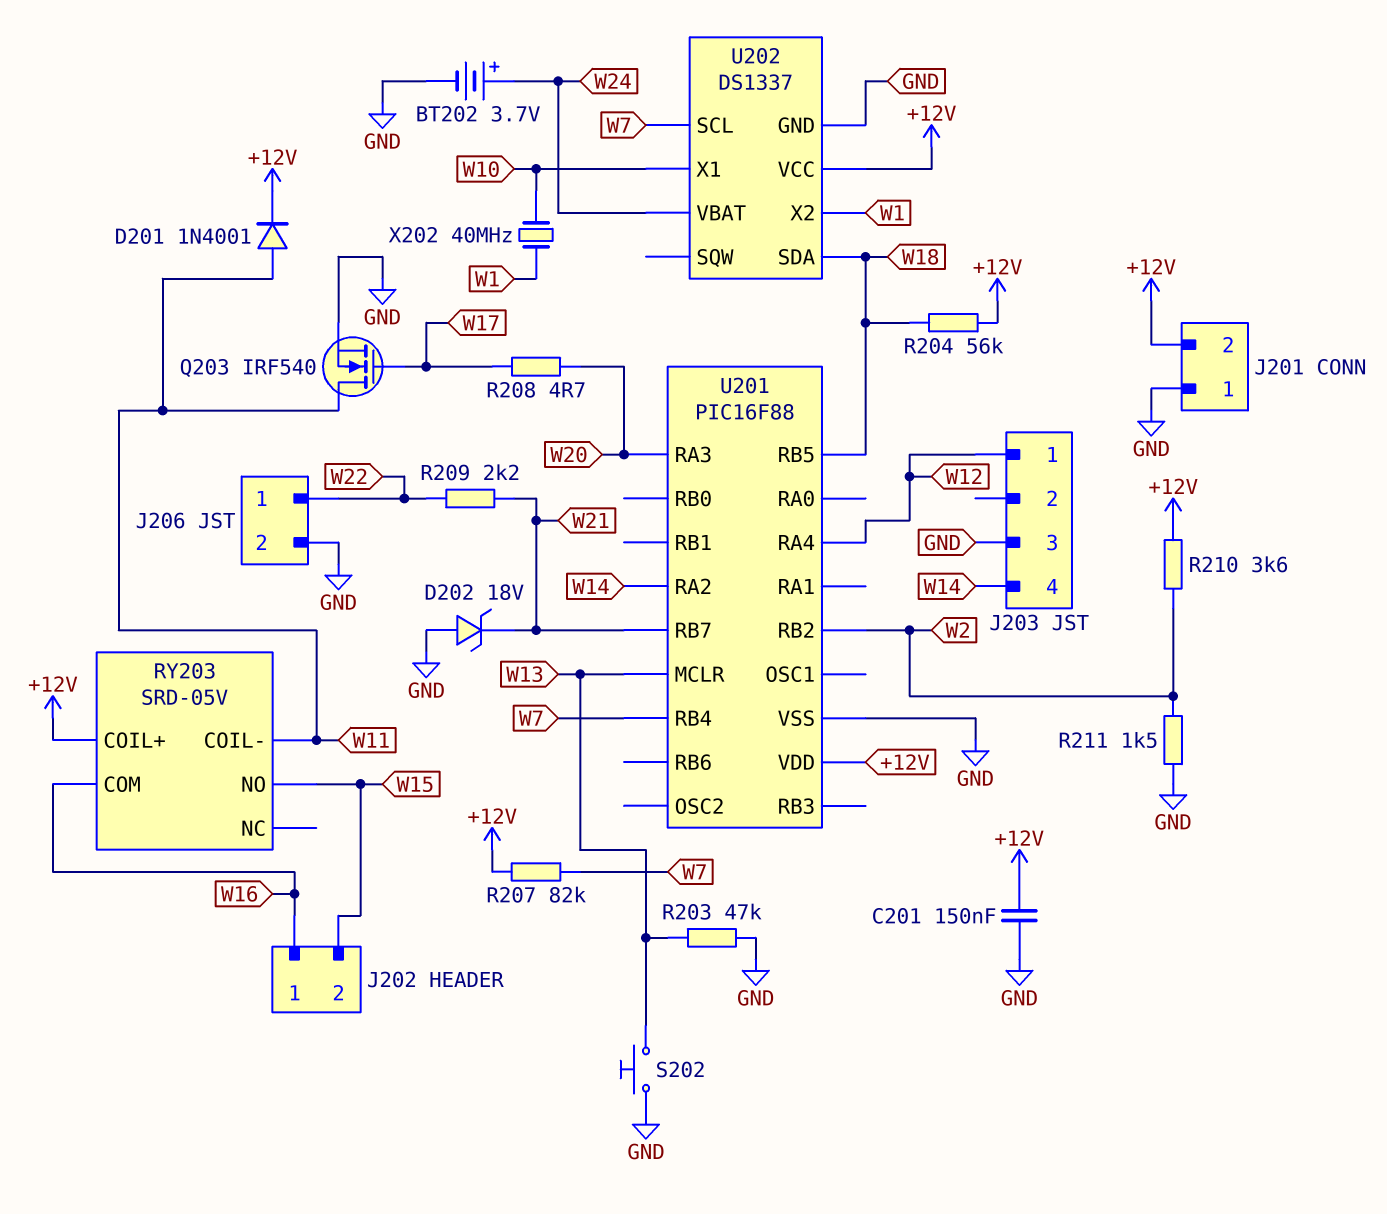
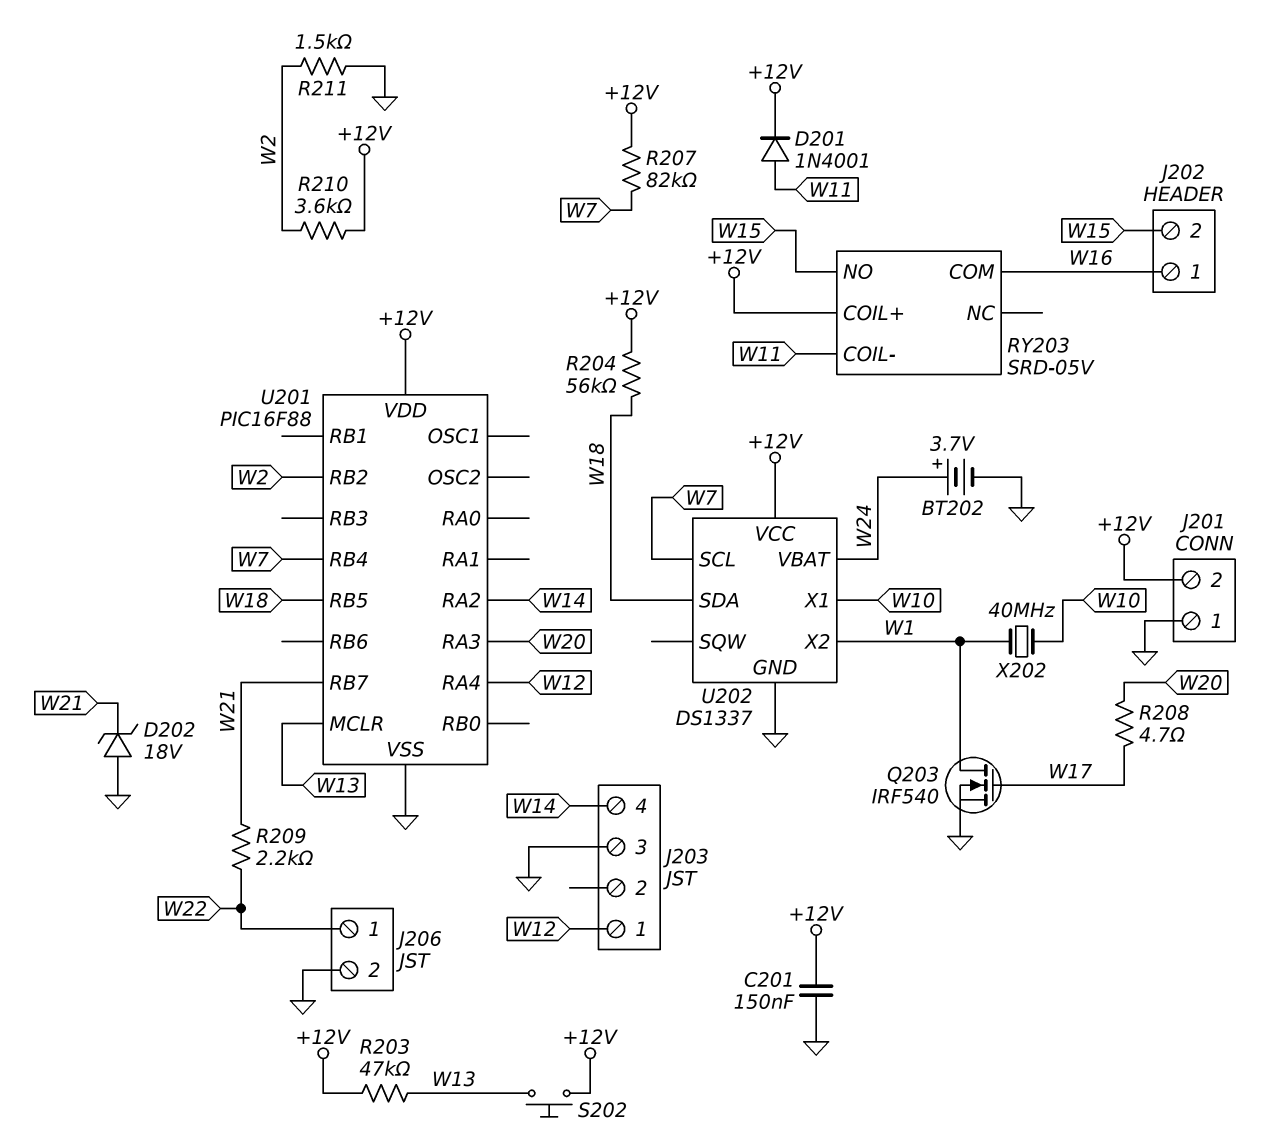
Q203: NMOS IRF540 (G W17, D W11, S GND) -> NMOS IRF540 (G W17, D W1, S GND)
R203: 47k (GND, W13) -> 47k (+12V, W13)
S202: button (GND, W13) -> button (+12V, W13)

